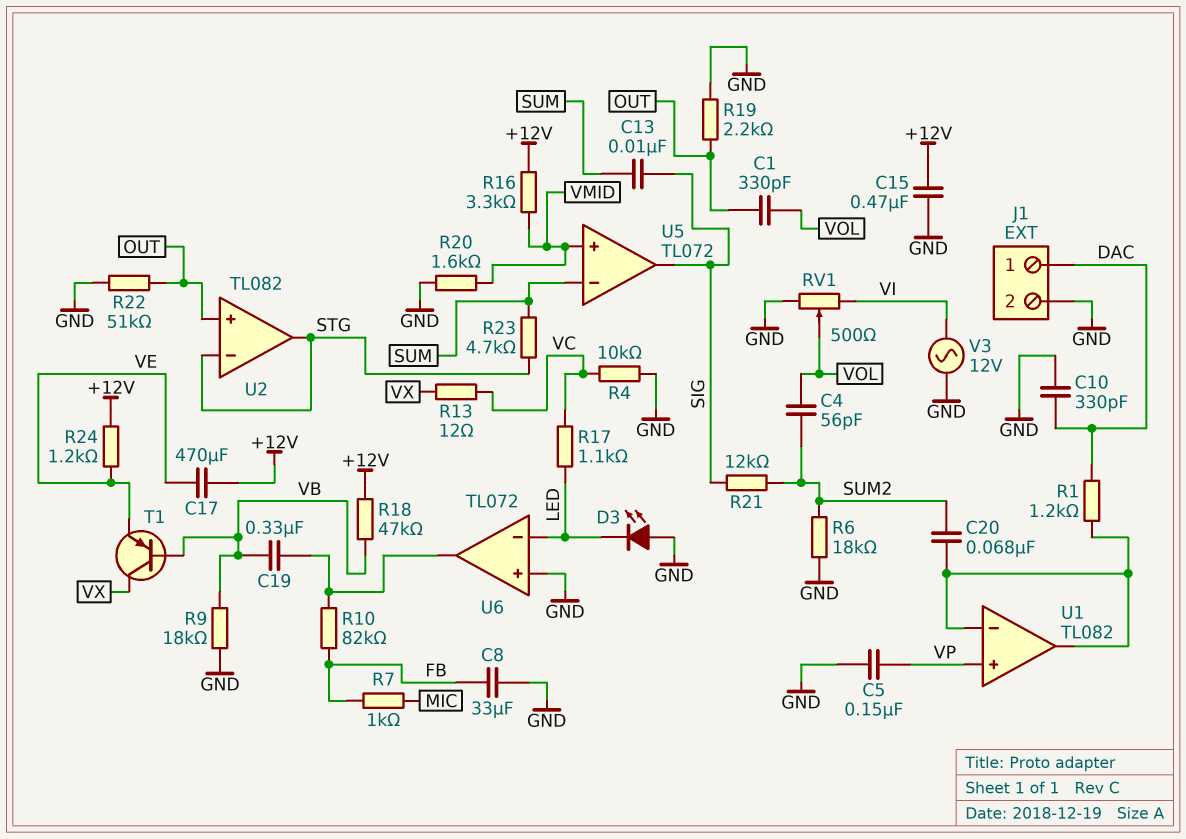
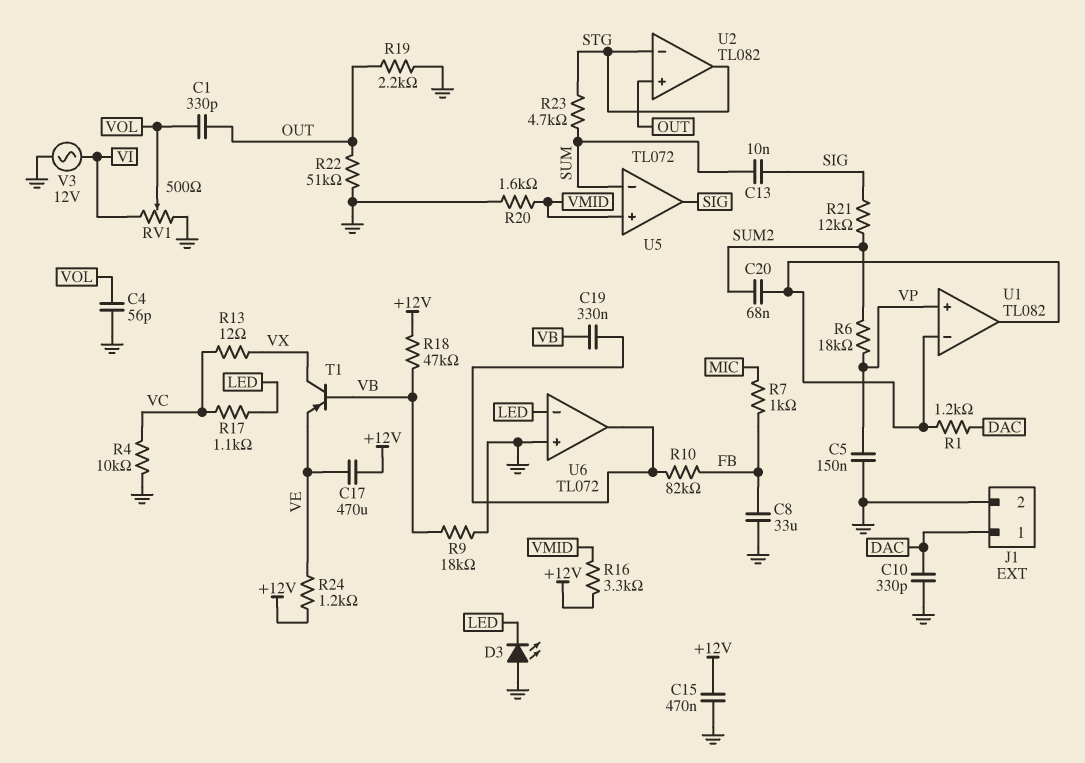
C4: 56pF (SUM2, VOL) -> 56pF (GND, VOL)
R6: 18k (GND, SUM2) -> 18k (SUM2, VP)

